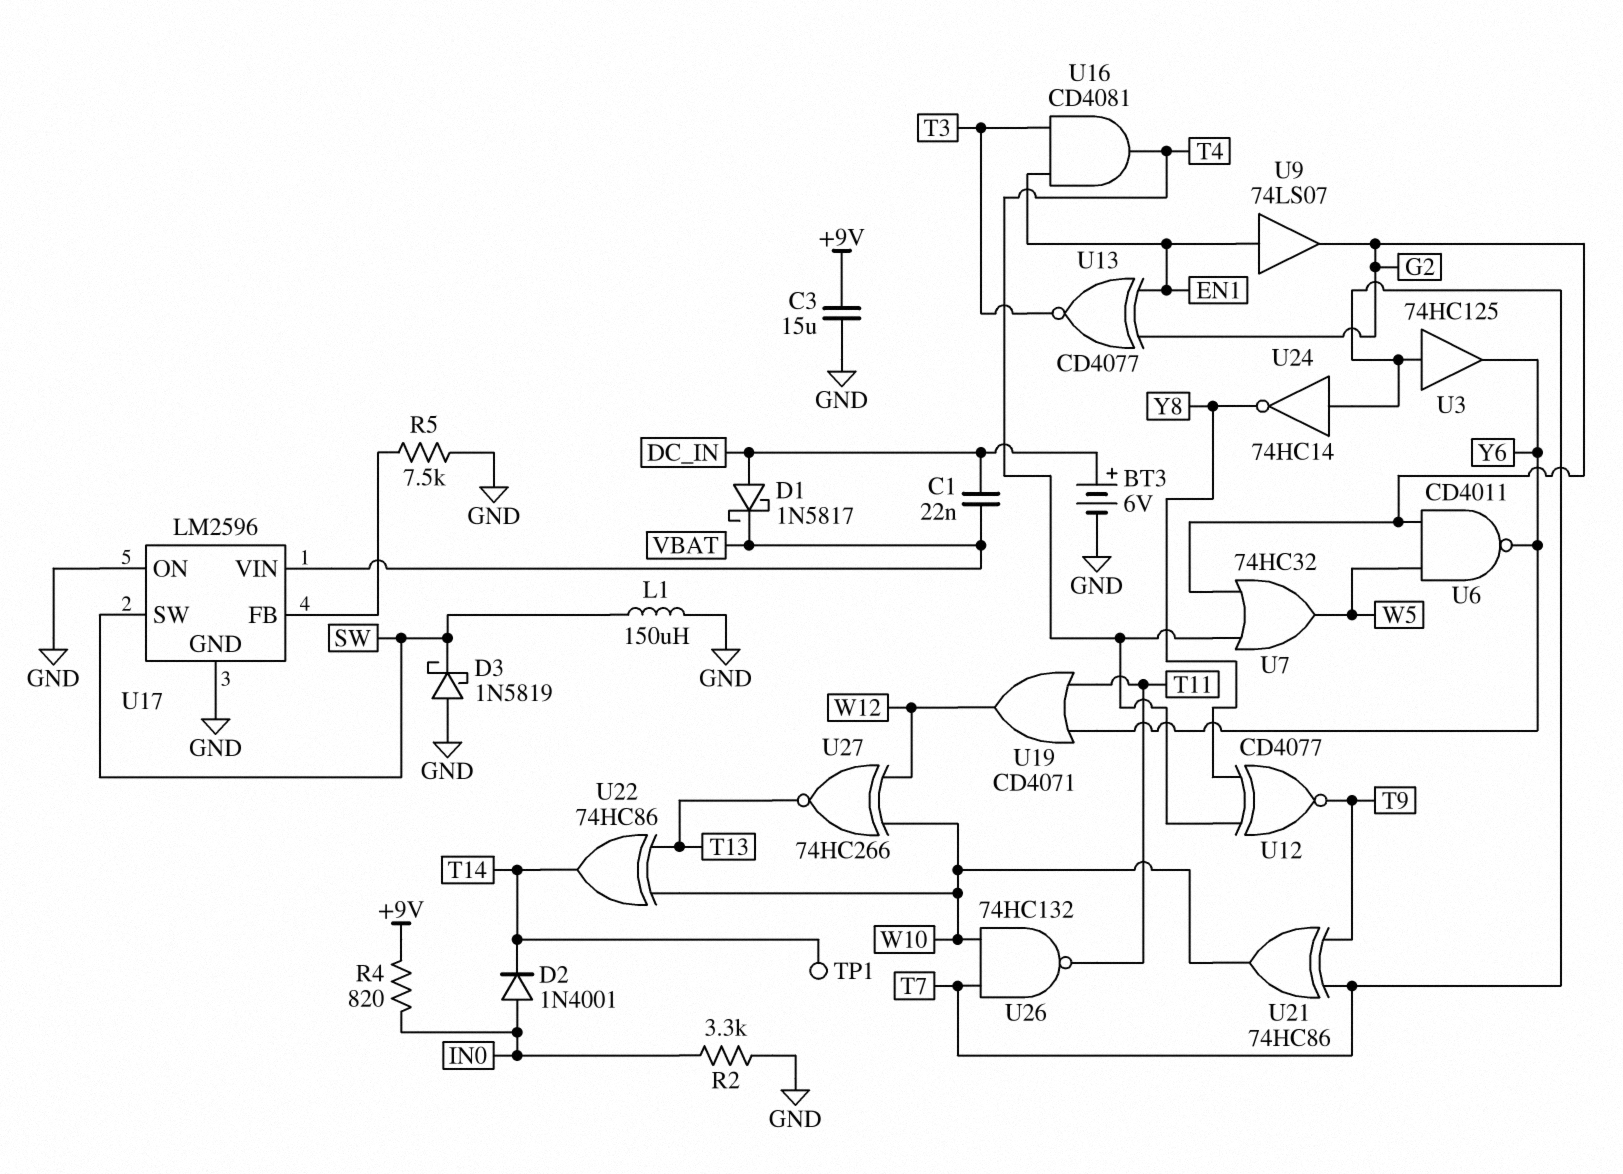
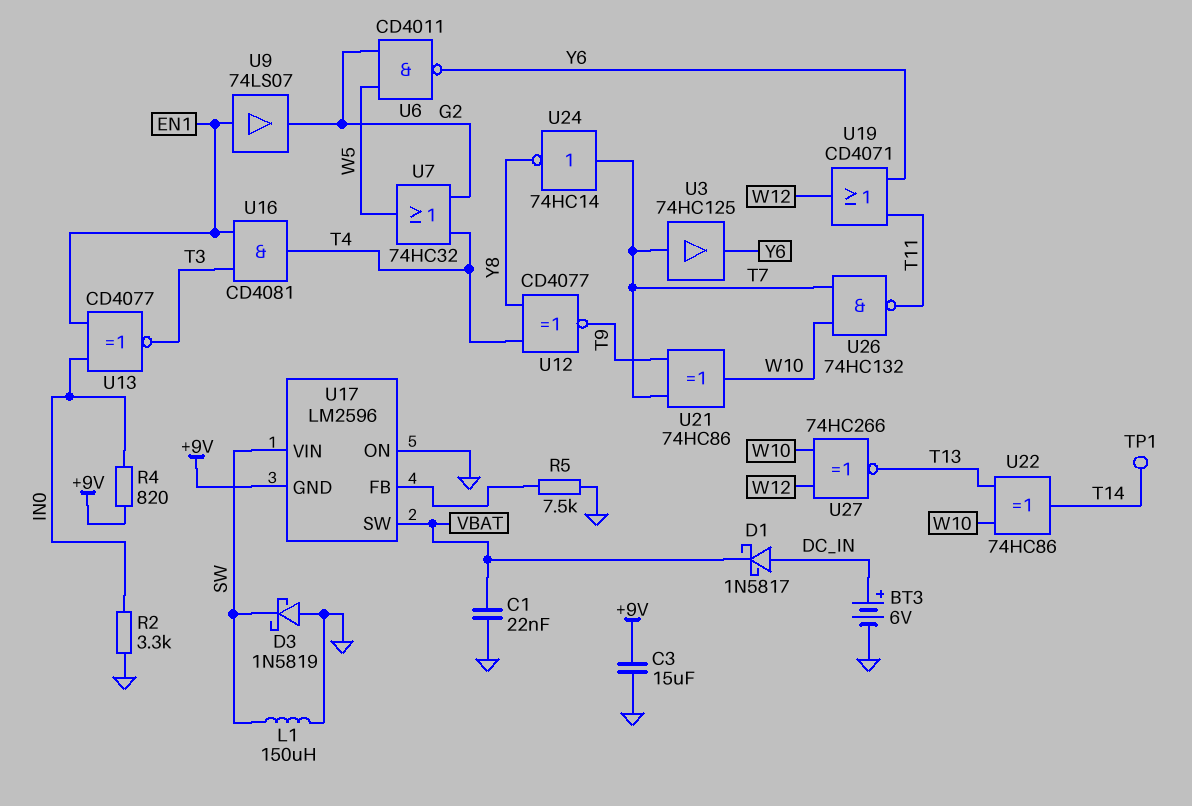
C1: 22nF (DC_IN, VBAT) -> 22nF (GND, VBAT)
D2: diode 1N4001 (A IN0, K T14) -> none
U13: XNOR CD4077 (in EN1, in G2, out T3) -> XNOR CD4077 (in EN1, in IN0, out T3)
U17 pin GND: GND -> +9V
U17 pin SW: SW -> VBAT
U17 pin VIN: VBAT -> SW

